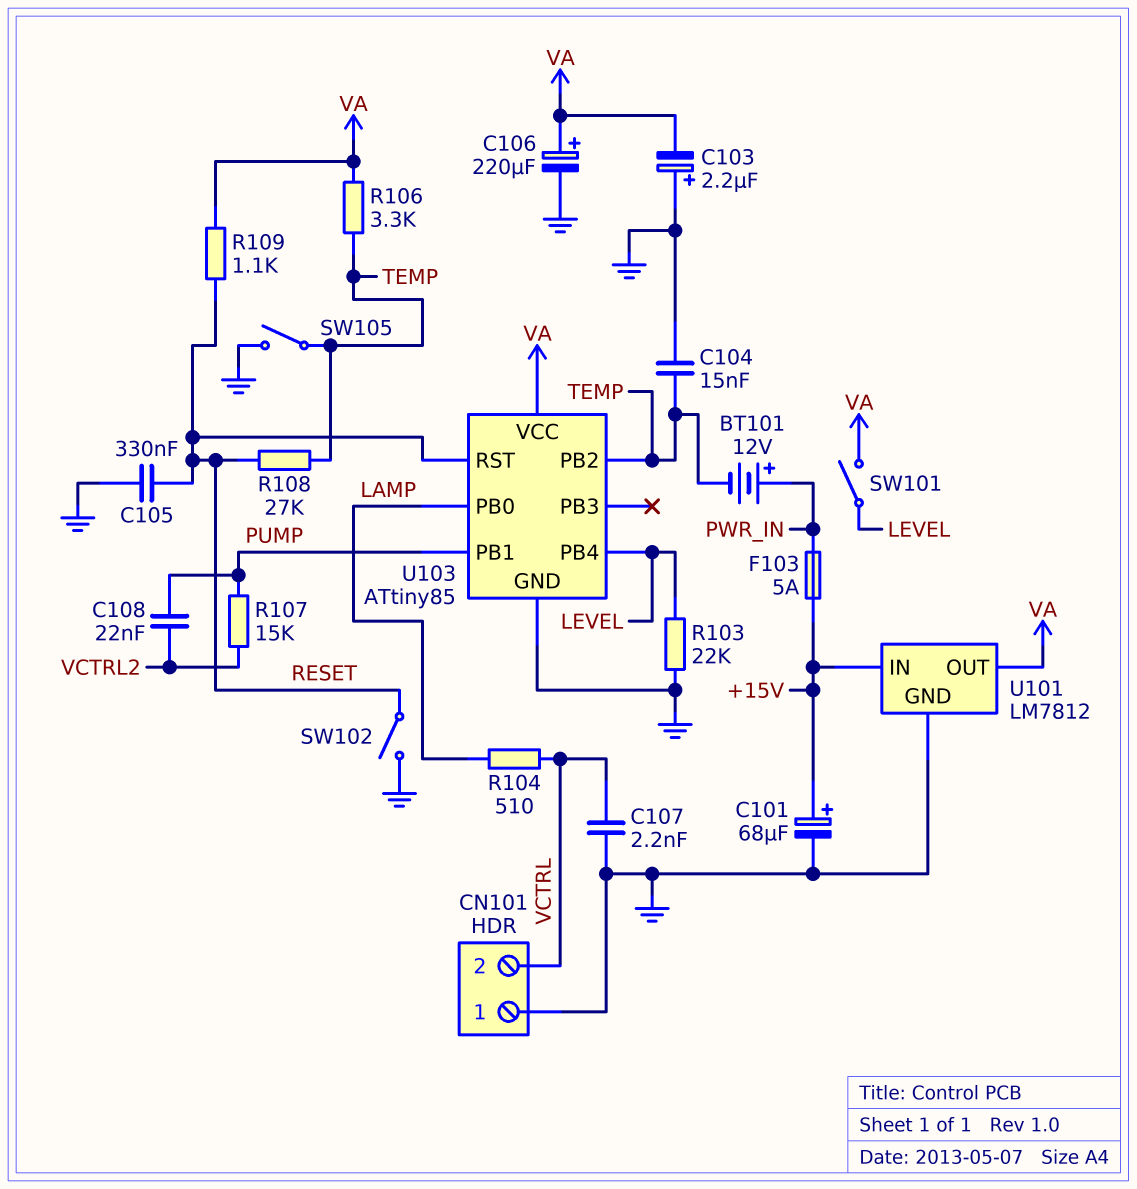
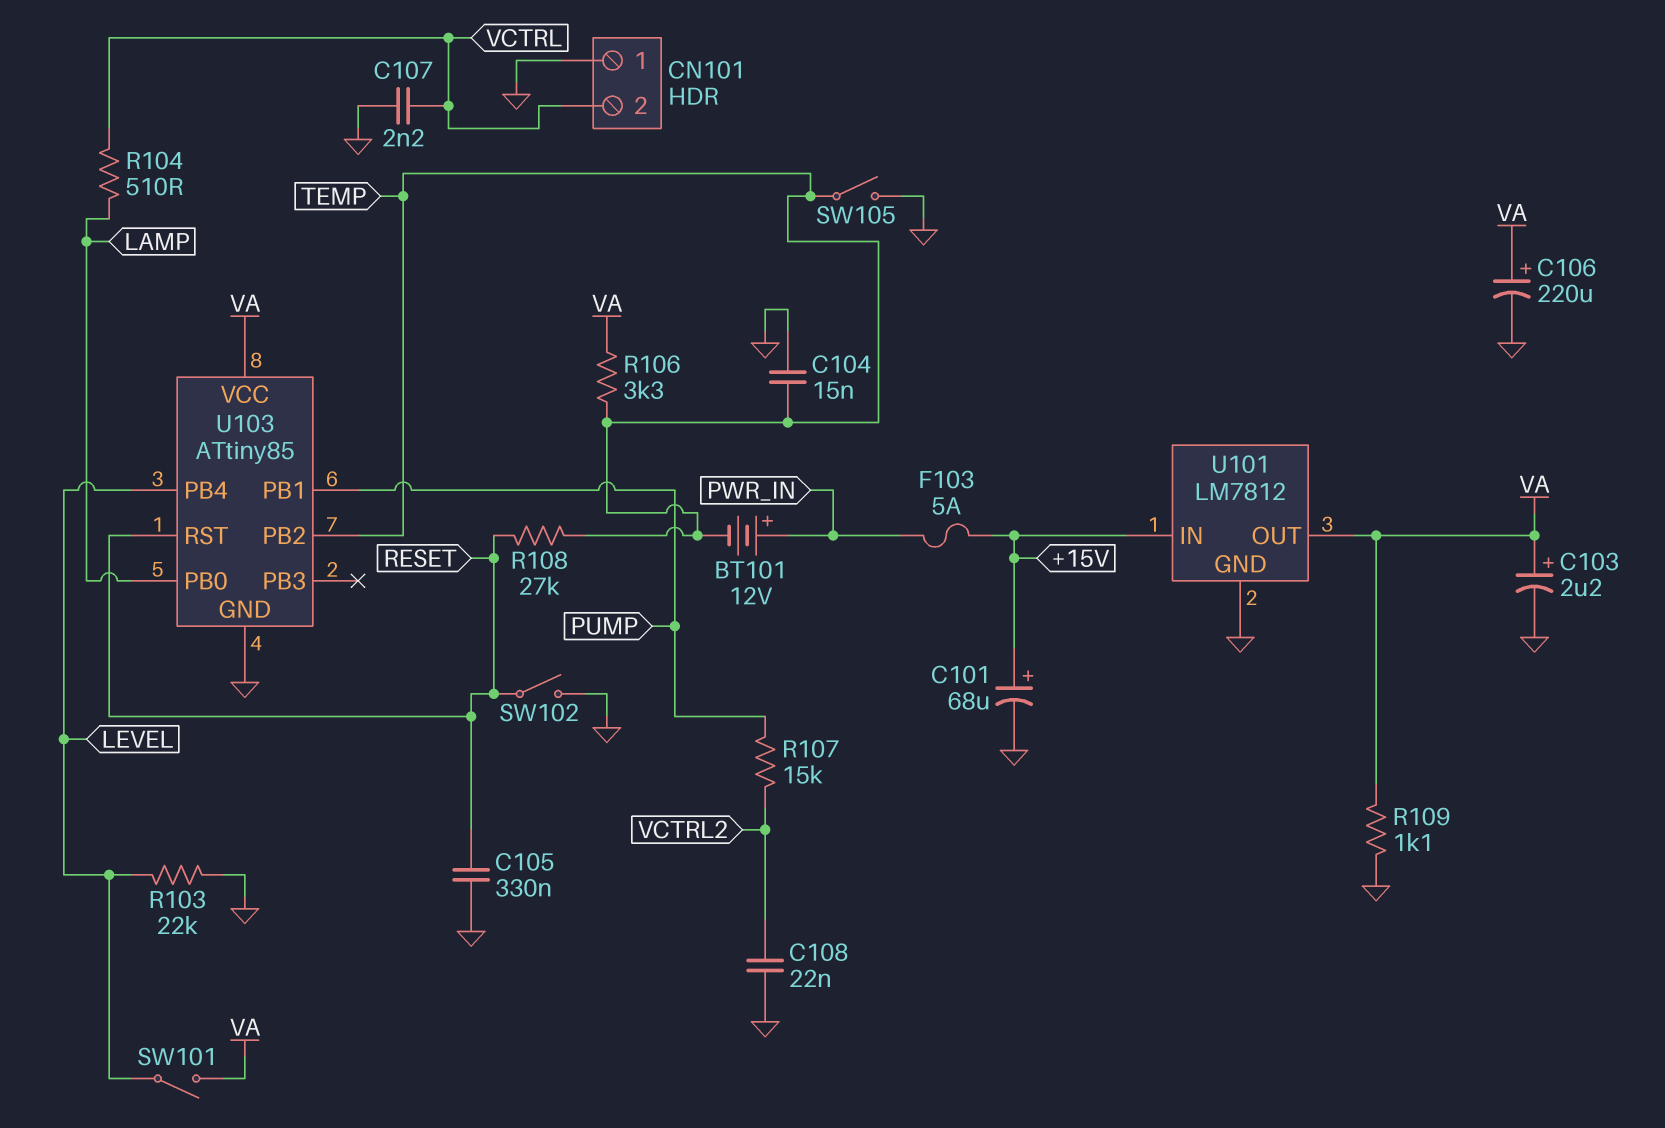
C103: 2.2uF (plus GND, minus VA) -> 2.2uF (plus VA, minus GND)
C108: 22nF (PUMP, VCTRL2) -> 22nF (GND, VCTRL2)
R109: 1.1k (RESET, VA) -> 1.1k (GND, VA)

